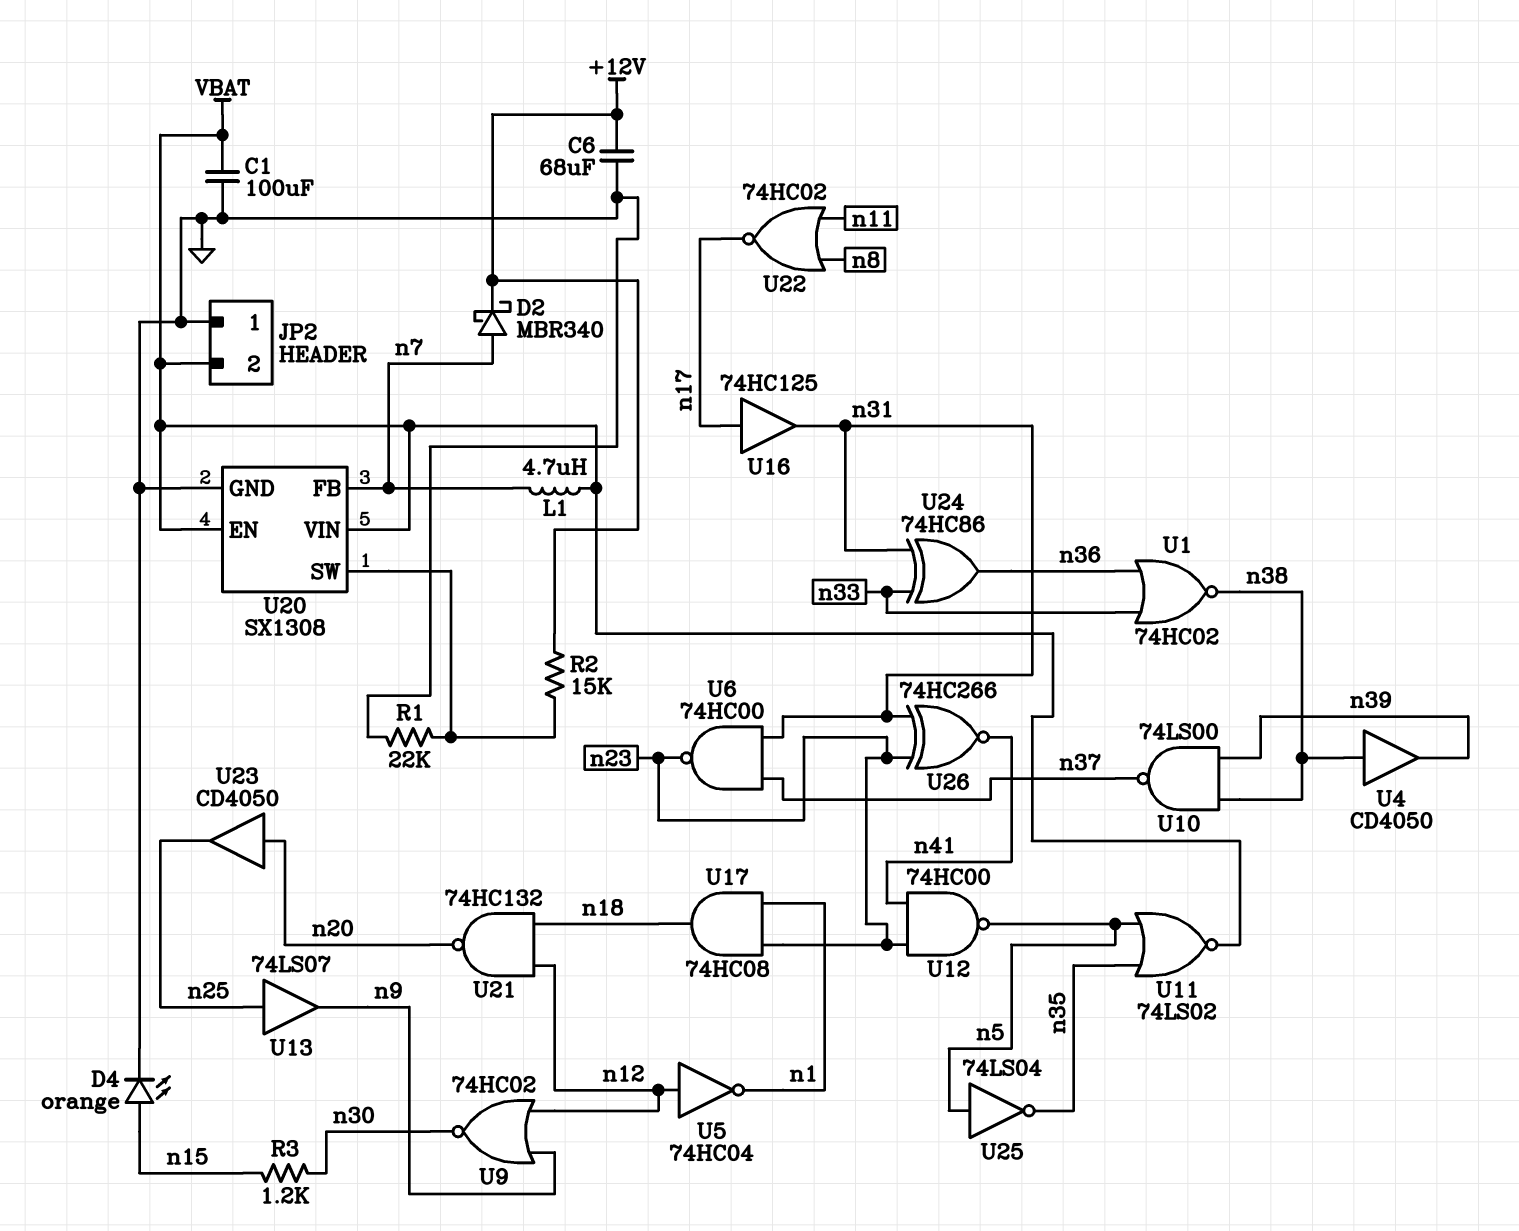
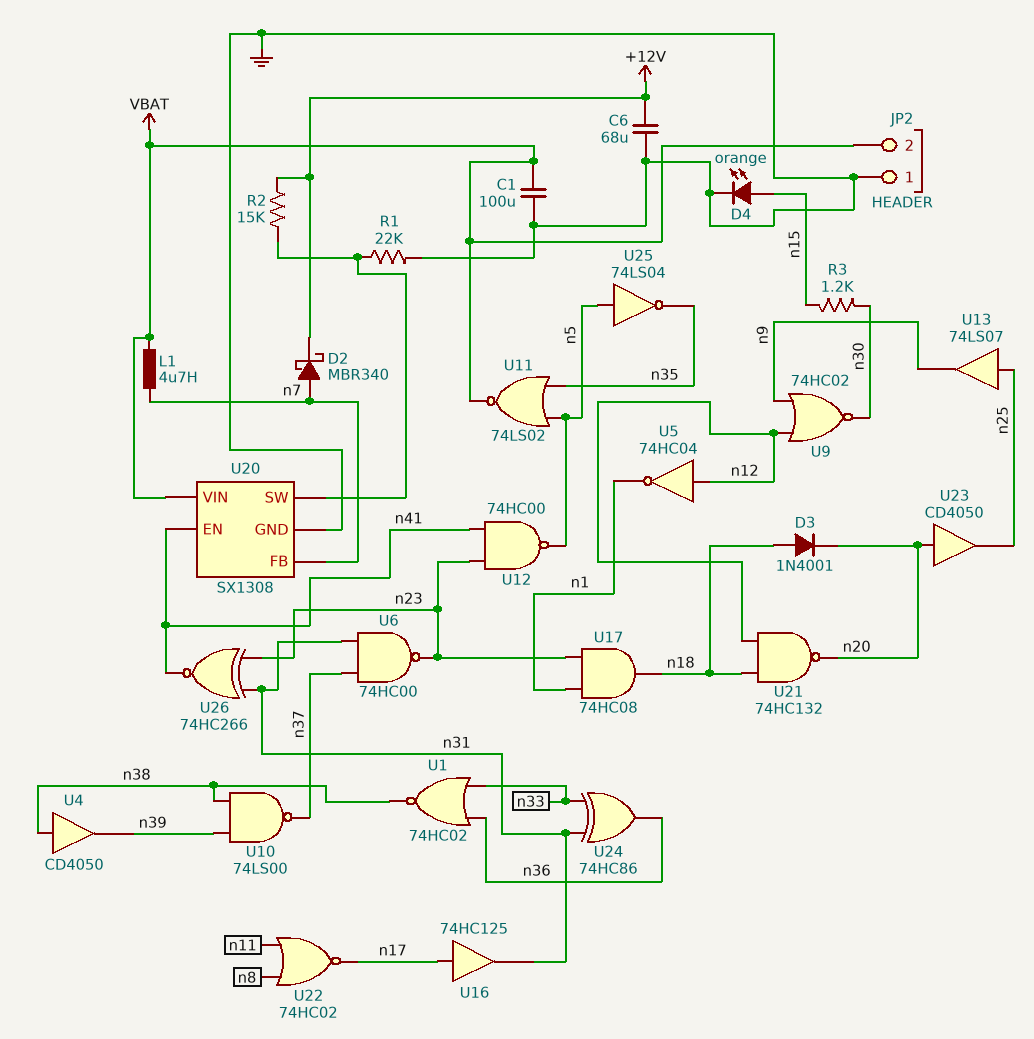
D3: none -> diode 1N4001 (A n18, K n20)
U20 pin EN: VBAT -> n41

